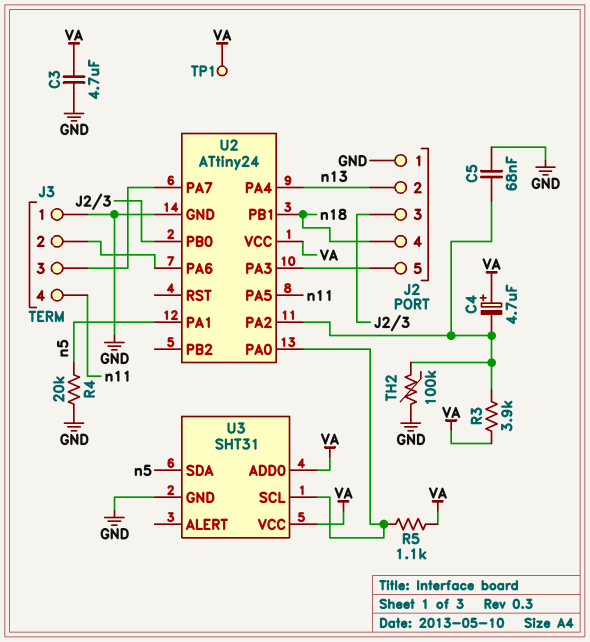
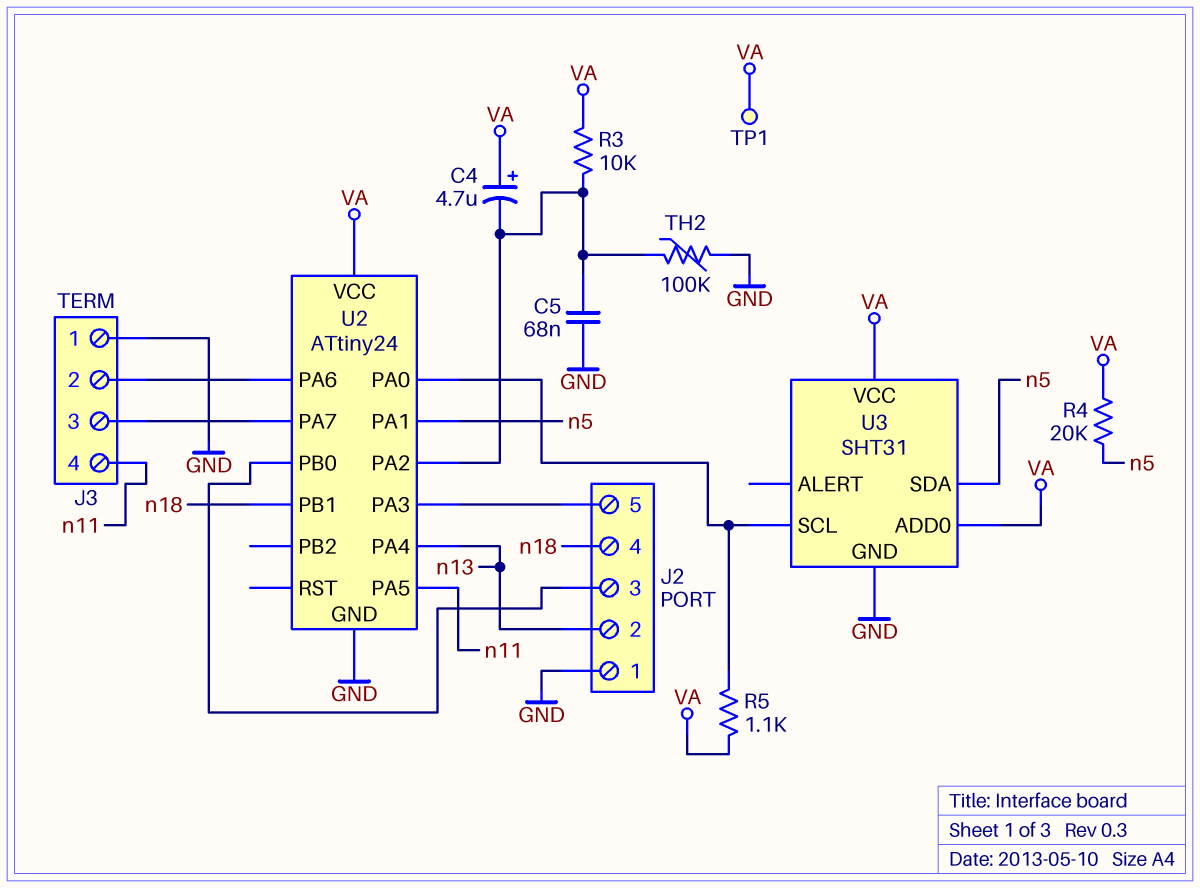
C3: 4.7uF (GND, VA) -> none
R3: 3.9k (U2/PA2, VA) -> 10k (U2/PA2, VA)
R4: 20k (GND, n5) -> 20k (VA, n5)

